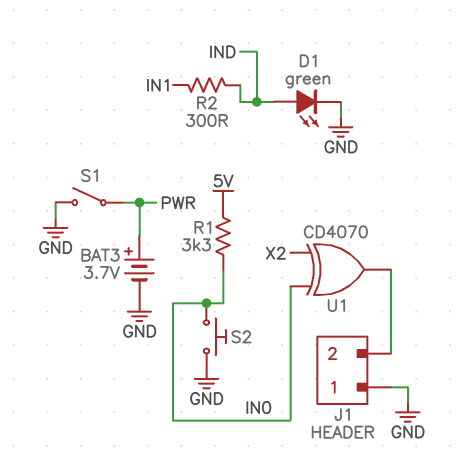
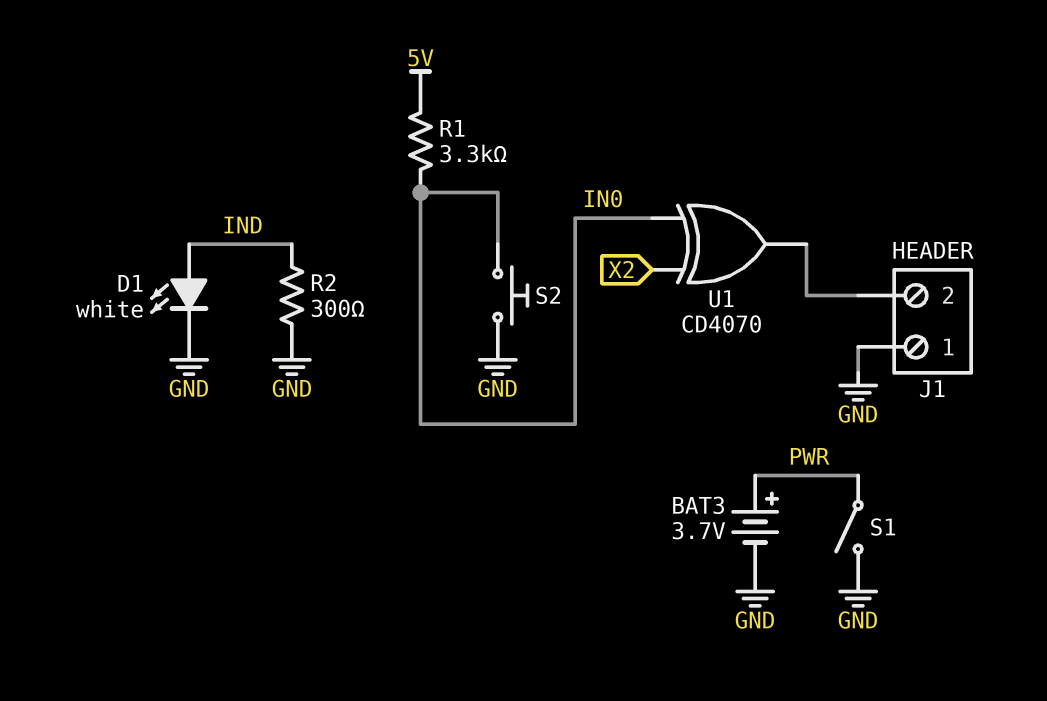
D1: LED green (A IND, K GND) -> LED white (A IND, K GND)
R2: 300 (IN1, IND) -> 300 (GND, IND)

